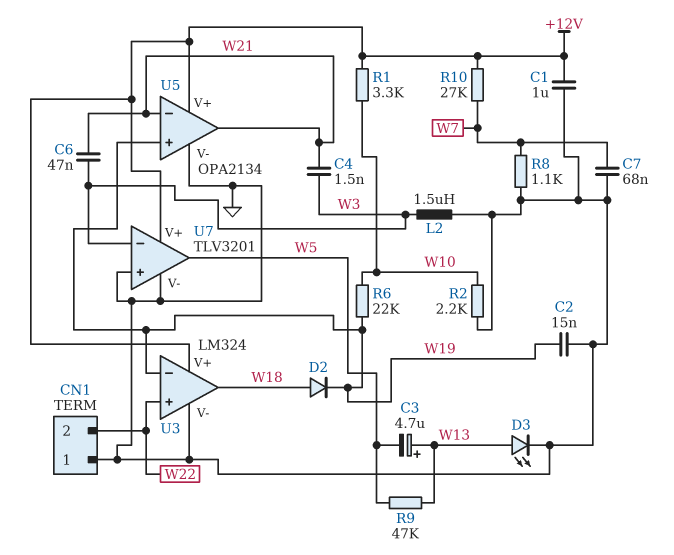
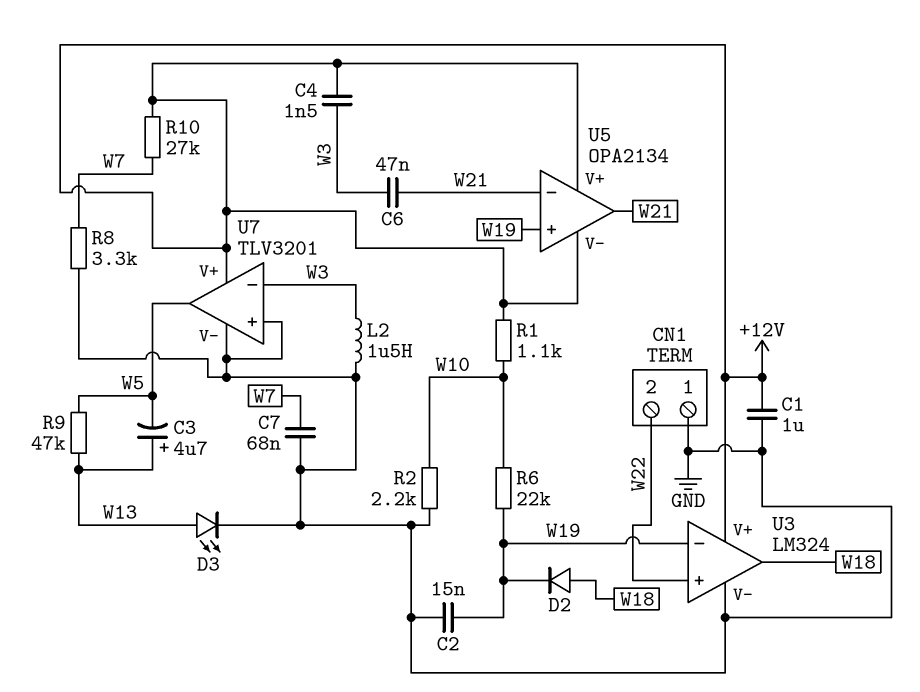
C4: 1.5nF (W3, W21) -> 1.5nF (+12V, W3)
R1: 3.3k (+12V, W10) -> 1.1k (+12V, W10)
R8: 1.1k (GND, W7) -> 3.3k (GND, W7)
U5 pin V-: GND -> +12V

